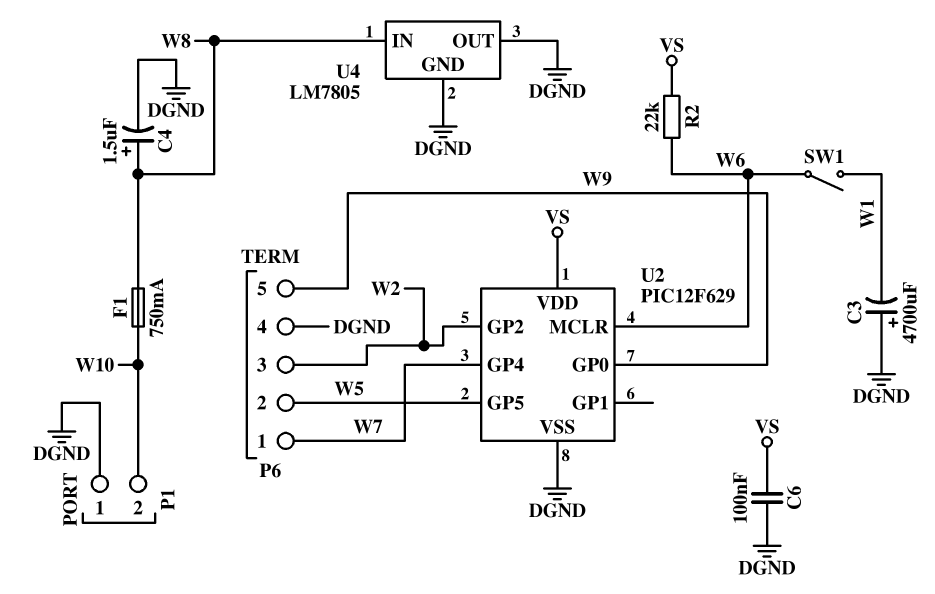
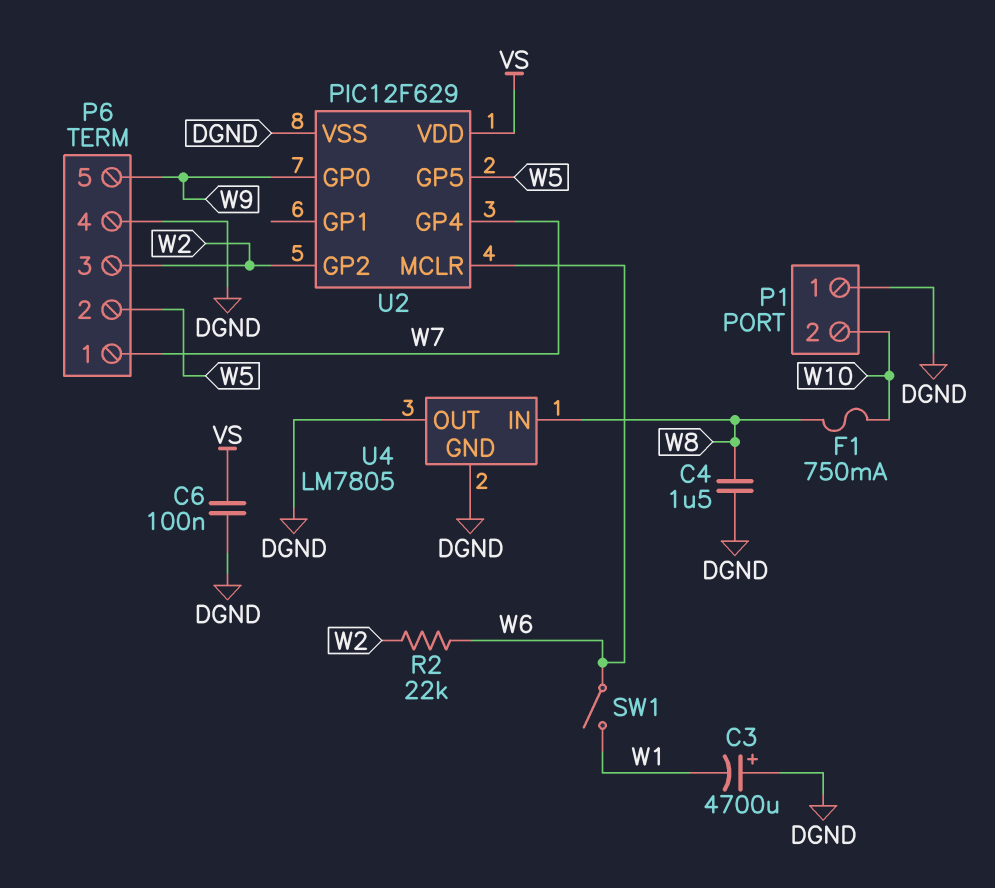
C4: 1.5uF (plus W8, minus DGND) -> 1.5uF (DGND, W8)
R2: 22k (VS, W6) -> 22k (W2, W6)

